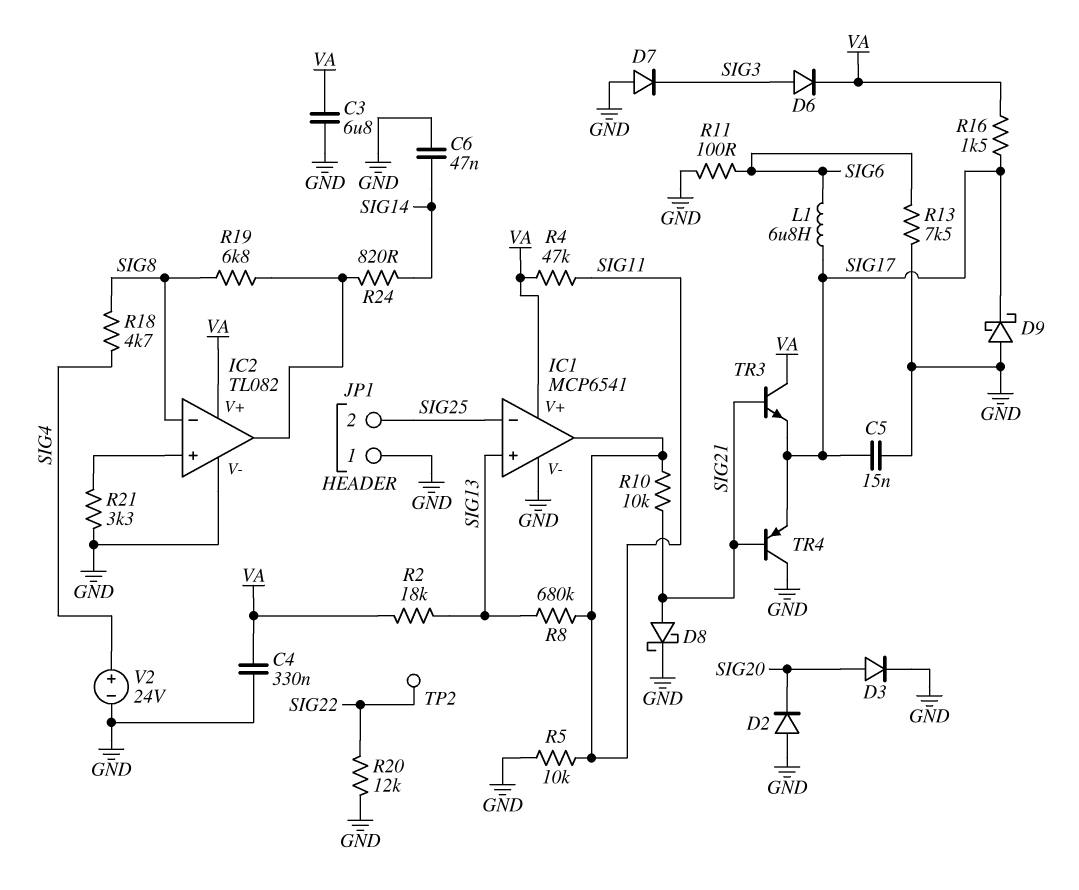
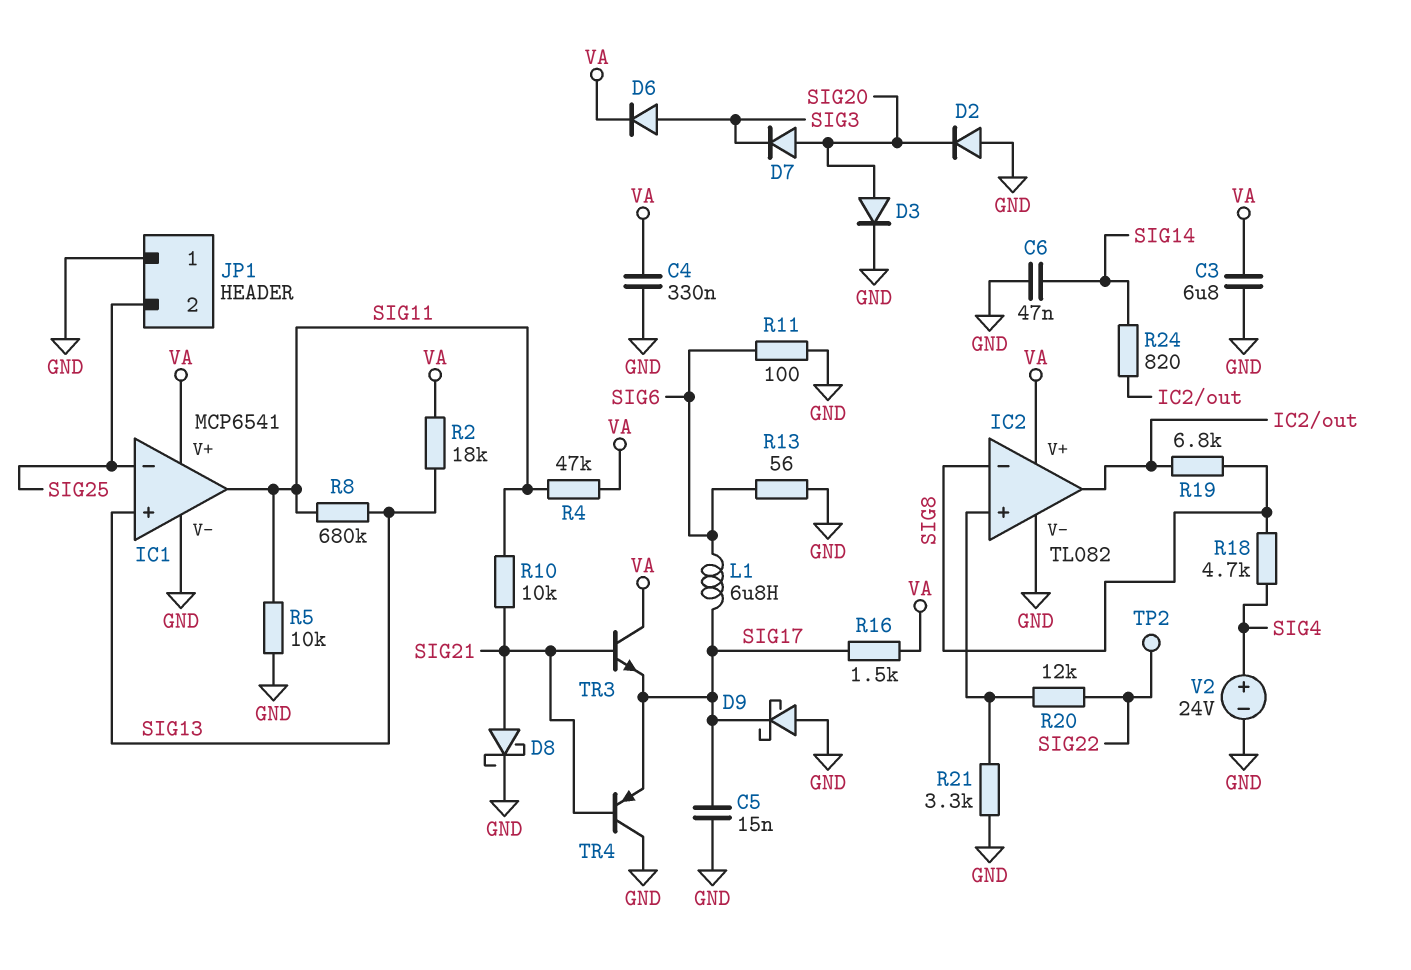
D7: diode (A GND, K SIG3) -> diode (A SIG20, K SIG3)
R13: 7.5k (GND, SIG6) -> 56 (GND, SIG6)
R20: 12k (GND, SIG22) -> 12k (IC2/in+, SIG22)

